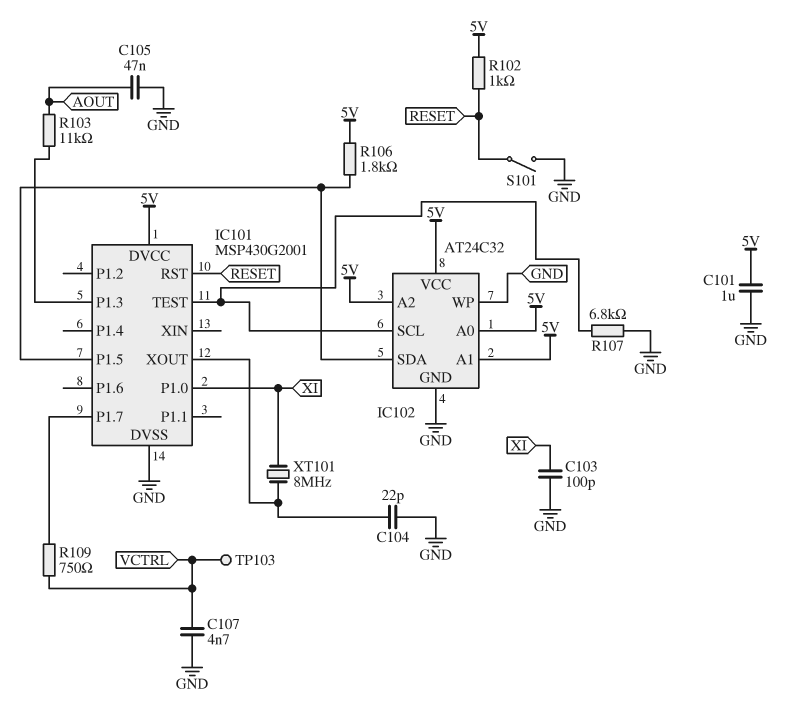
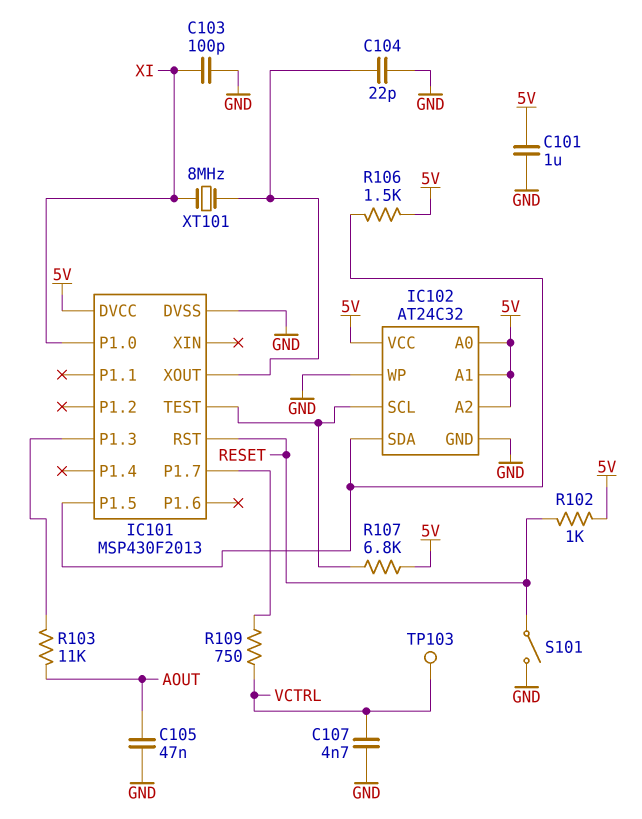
IC101: MSP430G2001 -> MSP430F2013
R106: 1.8k (5V, IC101/P1.5) -> 1.5k (5V, IC101/P1.5)
R107: 6.8k (GND, IC101/TEST) -> 6.8k (5V, IC101/TEST)

